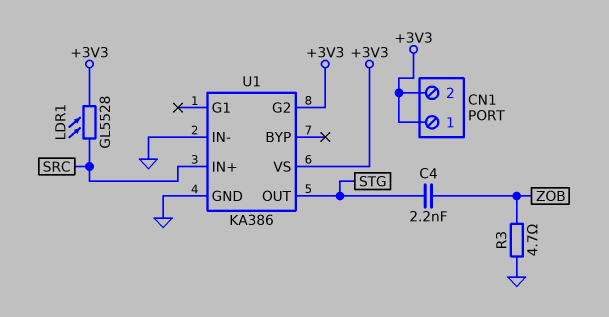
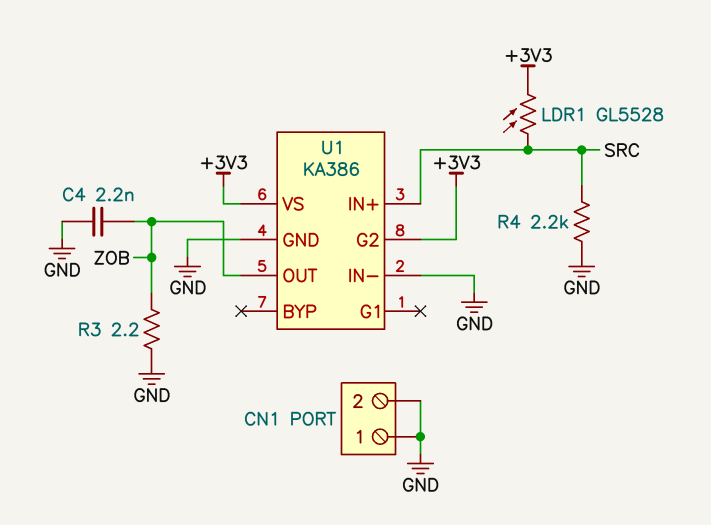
C4: 2.2nF (STG, ZOB) -> 2.2nF (GND, ZOB)
CN1 pin 1: +3V3 -> GND
CN1 pin 2: +3V3 -> GND
R3: 4.7 (GND, ZOB) -> 2.2 (GND, ZOB)
R4: none -> 2.2k (GND, SRC)
U1 pin OUT: STG -> ZOB

